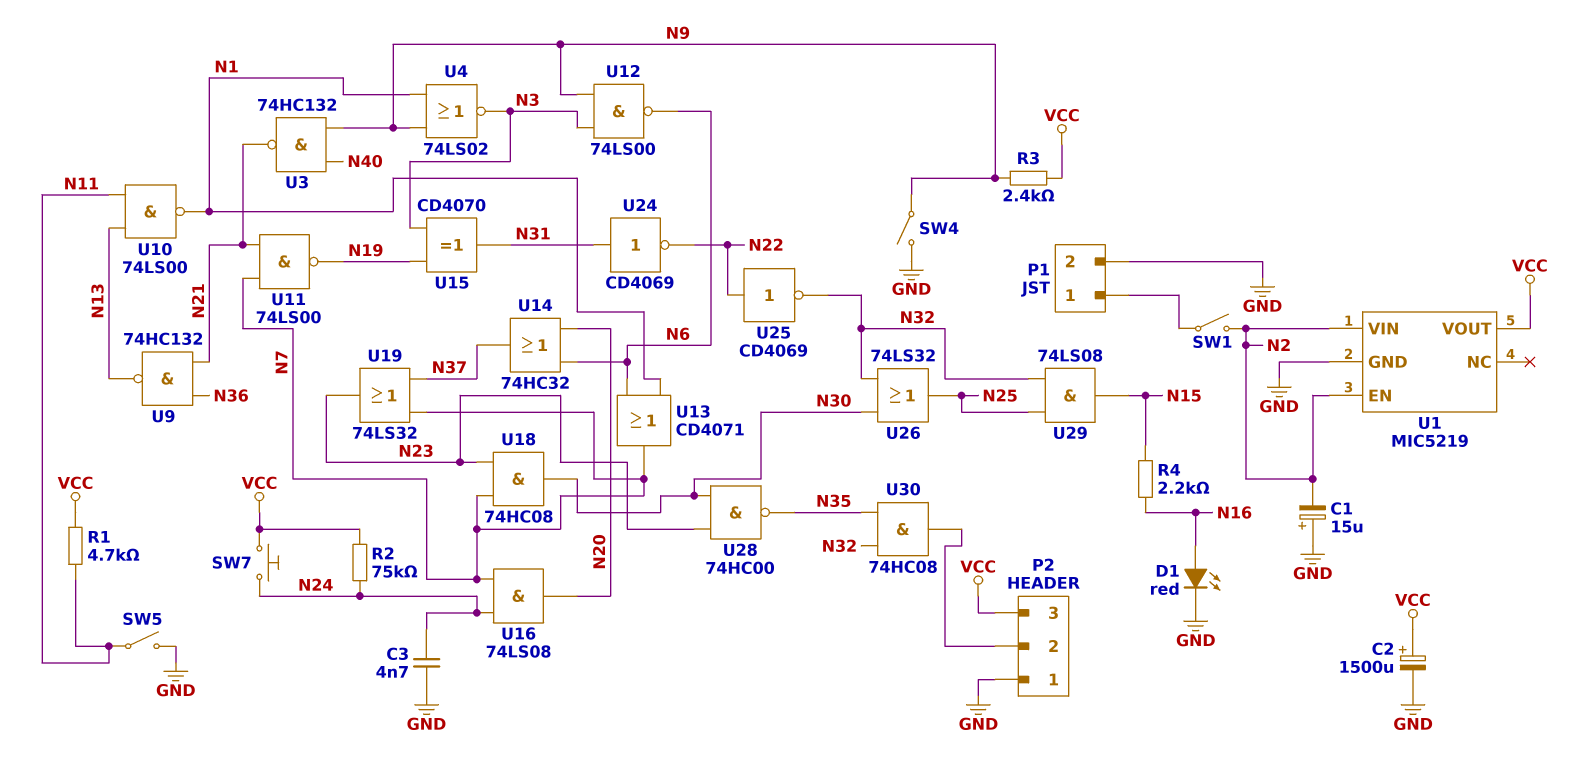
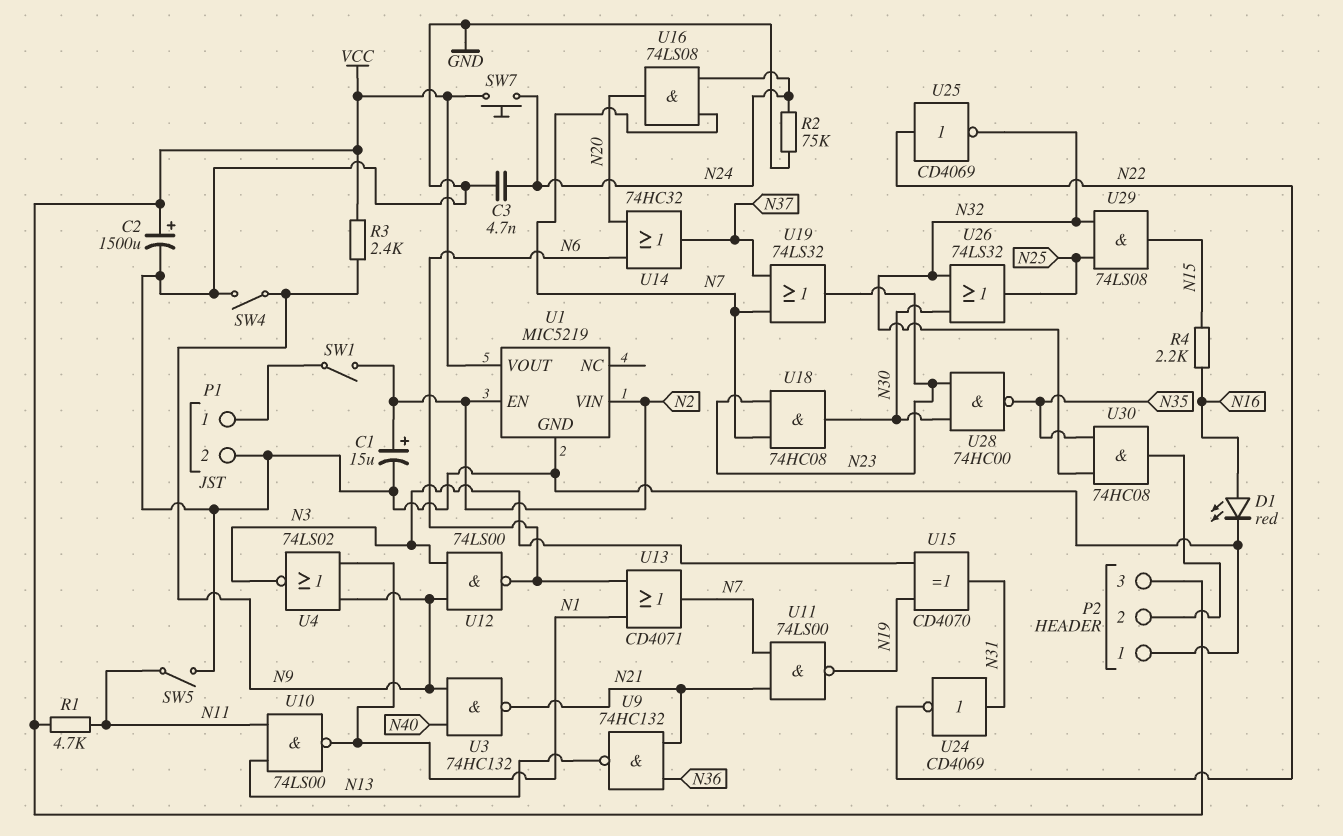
C1: 15uF (plus GND, minus N2) -> 15uF (plus N2, minus GND)
R2: 75k (N24, VCC) -> 75k (GND, N24)

